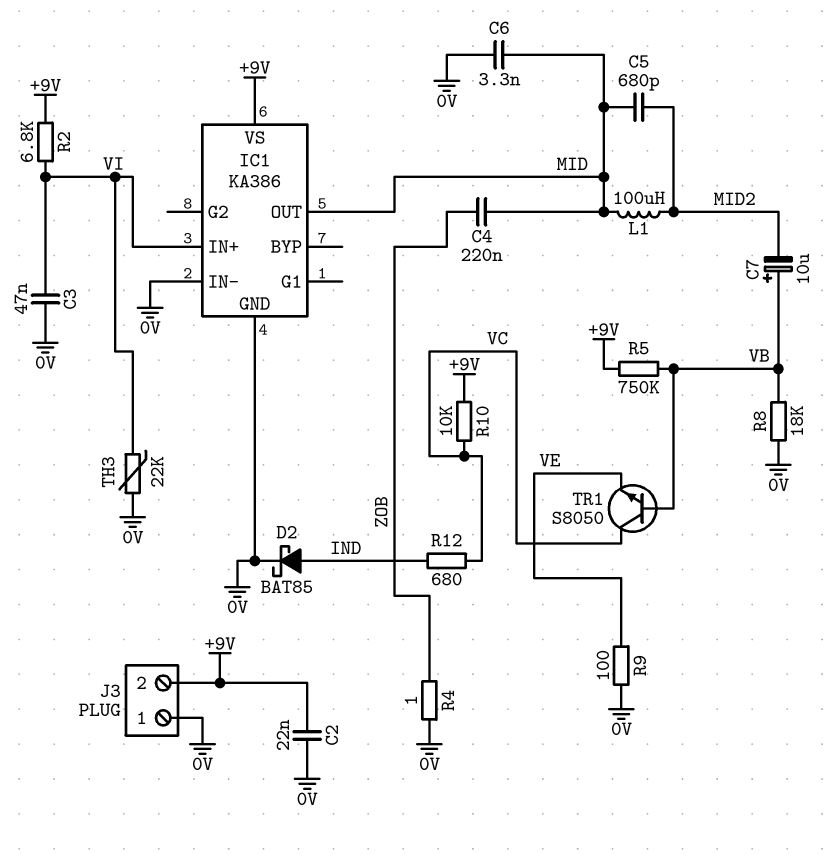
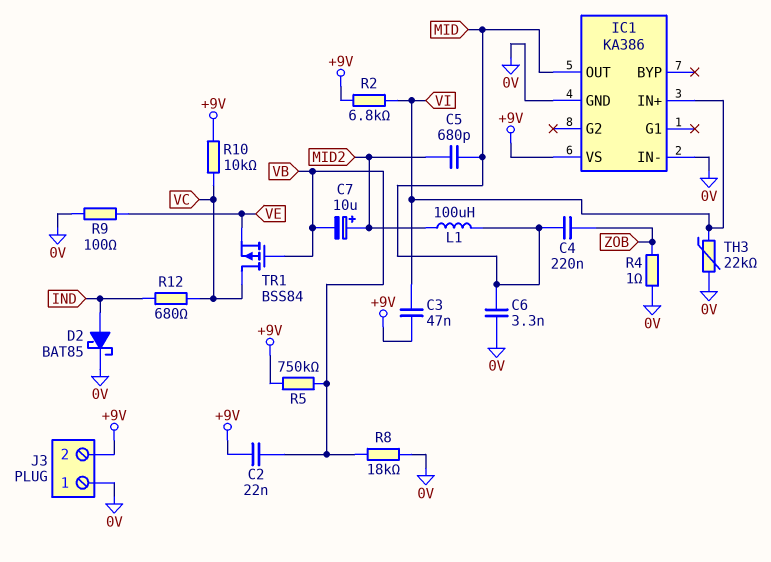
C2: 22nF (+9V, 0V) -> 22nF (+9V, VB)
C3: 47nF (0V, VI) -> 47nF (+9V, VI)
C7: 10uF (plus VB, minus MID2) -> 10uF (plus MID2, minus VB)
TR1: NPN S8050 (B VB, C VC, E VE) -> PMOS BSS84 (G VB, D VC, S VE)

